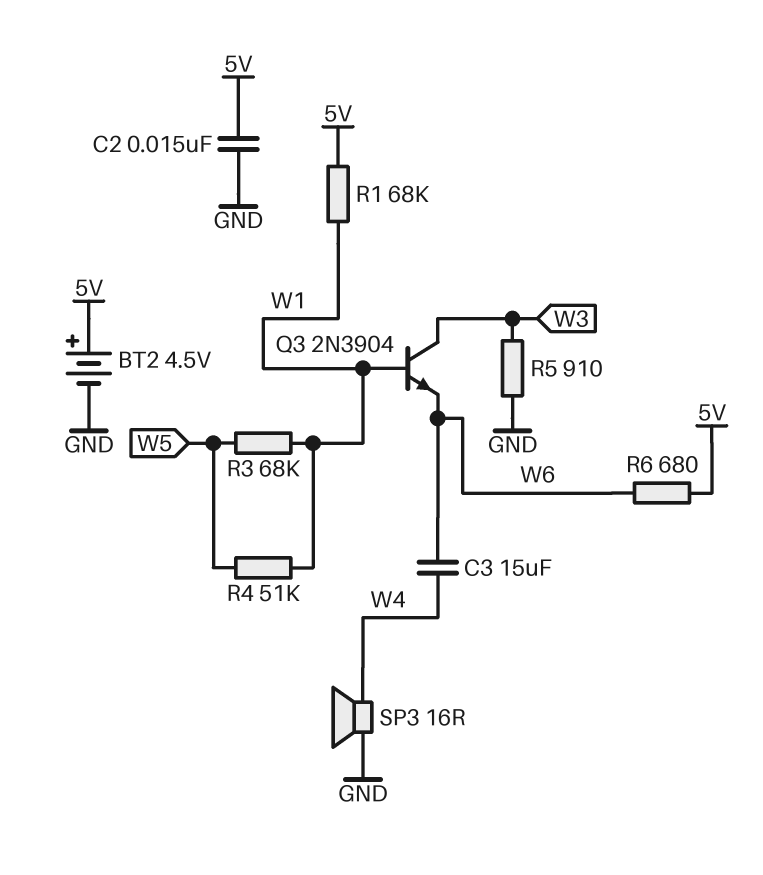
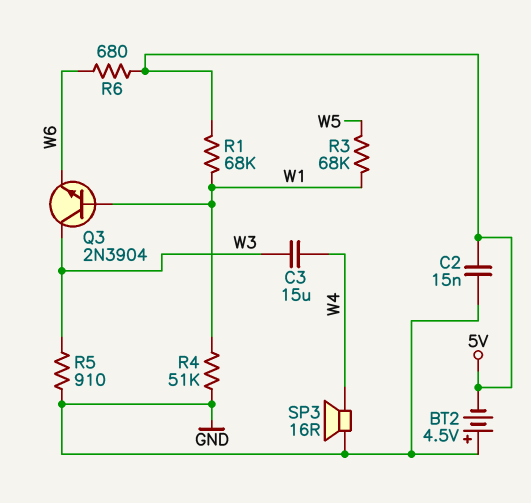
BT2: 4.5V (plus 5V, minus GND) -> 4.5V (plus GND, minus 5V)
C3: 15uF (W4, W6) -> 15uF (W3, W4)
R4: 51k (W1, W5) -> 51k (GND, W1)

